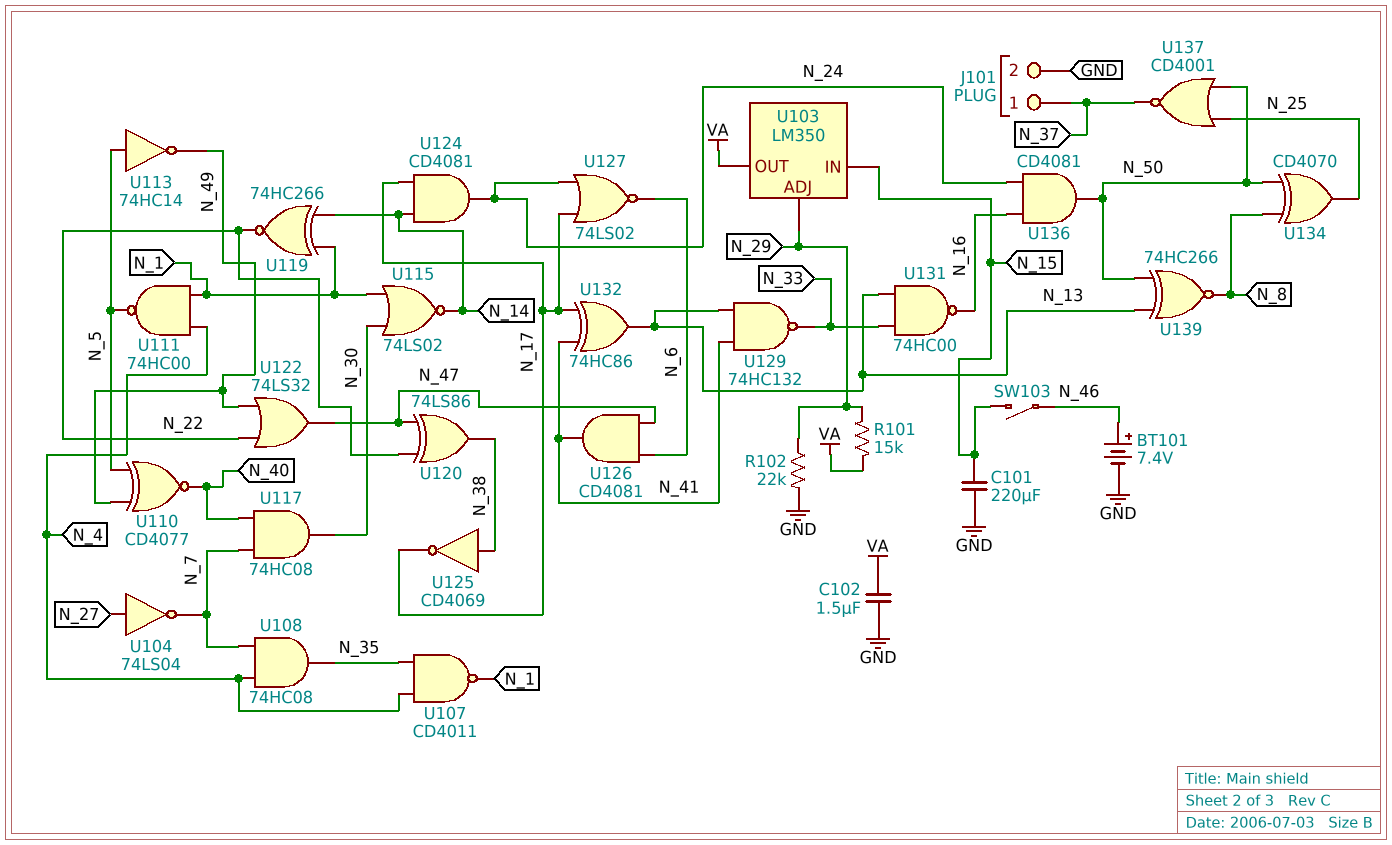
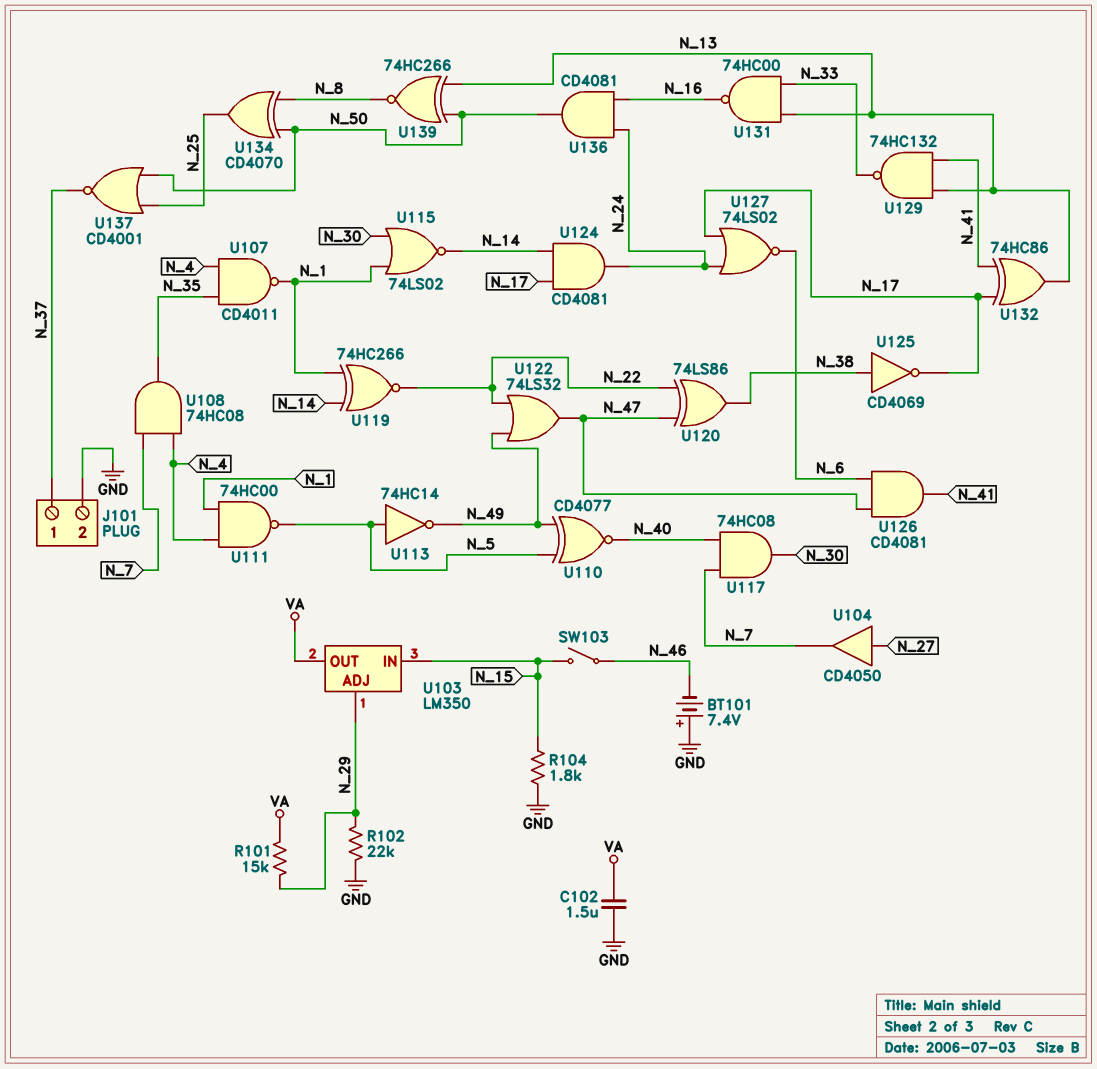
BT101: 7.4V (plus N_46, minus GND) -> 7.4V (plus GND, minus N_46)
C101: 220uF (GND, N_15) -> none
R104: none -> 1.8k (GND, N_15)
U104: NOT 74LS04 (in N_27, out N_7) -> buffer CD4050 (in N_27, out N_7)

